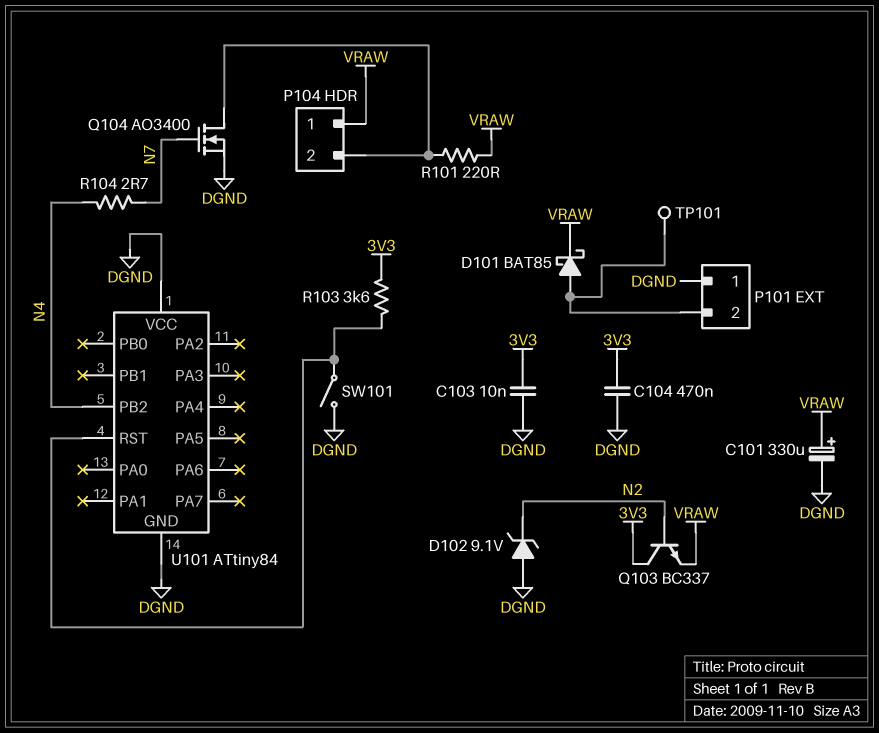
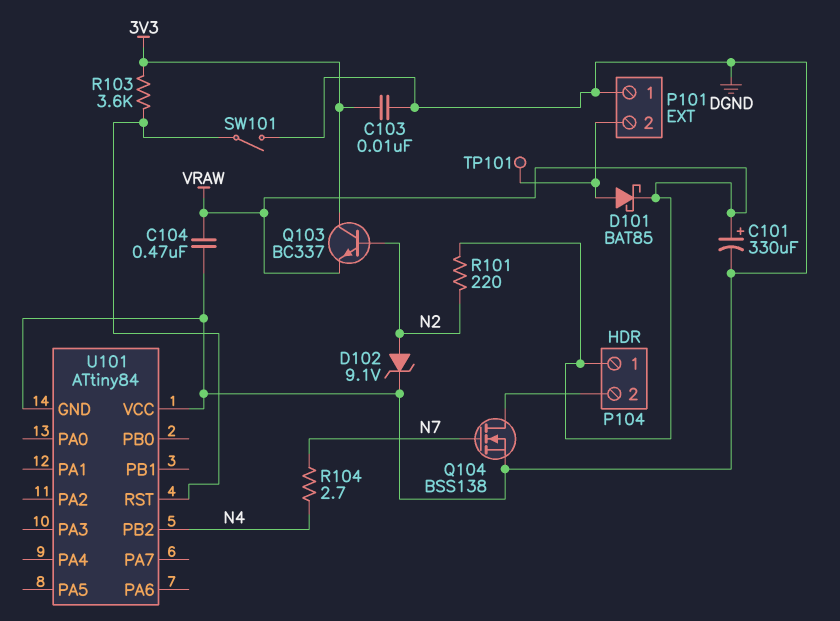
C104: 470nF (3V3, DGND) -> 470nF (DGND, VRAW)
D102: zener 9.1V (A DGND, K N2) -> zener 9.1V (A N2, K DGND)
Q104: NMOS AO3400 (G N7, D P104/2, S DGND) -> NMOS BSS138 (G N7, D P104/2, S DGND)
R101: 220 (P104/2, VRAW) -> 220 (N2, VRAW)

